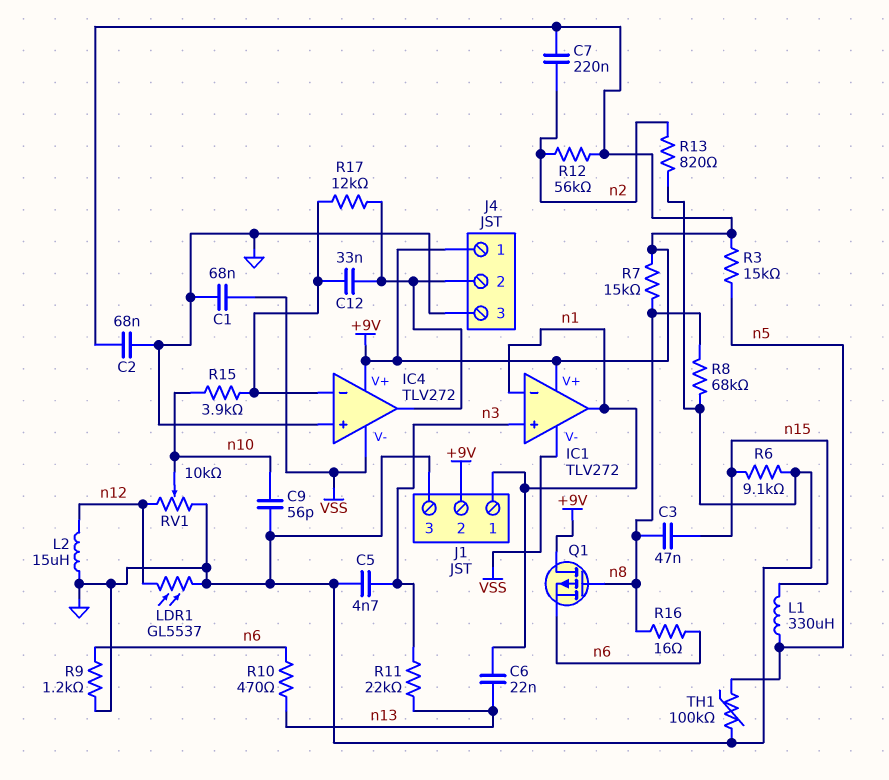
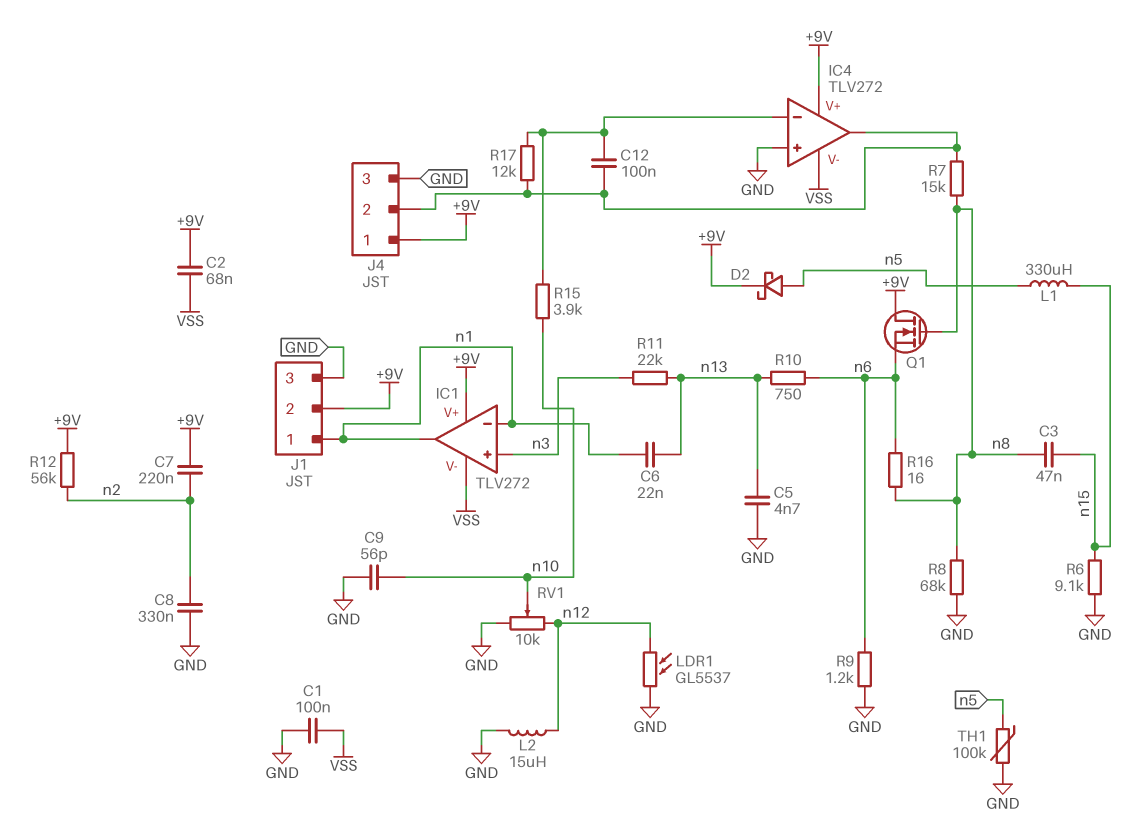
C1: 68nF (GND, VSS) -> 100nF (GND, VSS)
C2: 68nF (+9V, GND) -> 68nF (+9V, VSS)
C5: 4.7nF (GND, n3) -> 4.7nF (GND, n13)
C8: none -> 330nF (GND, n2)
C12: 33nF (IC4/in-, IC4/out) -> 100nF (IC4/in-, IC4/out)
D2: none -> schottky (A n5, K +9V)
Q1: PMOS (G n8, D +9V, S n6) -> NMOS (G n8, D +9V, S n6)
R3: 15k (+9V, n5) -> none
R7: 15k (+9V, n8) -> 15k (IC4/out, n8)
R10: 470 (n6, n13) -> 750 (n6, n13)
R13: 820 (GND, n2) -> none

